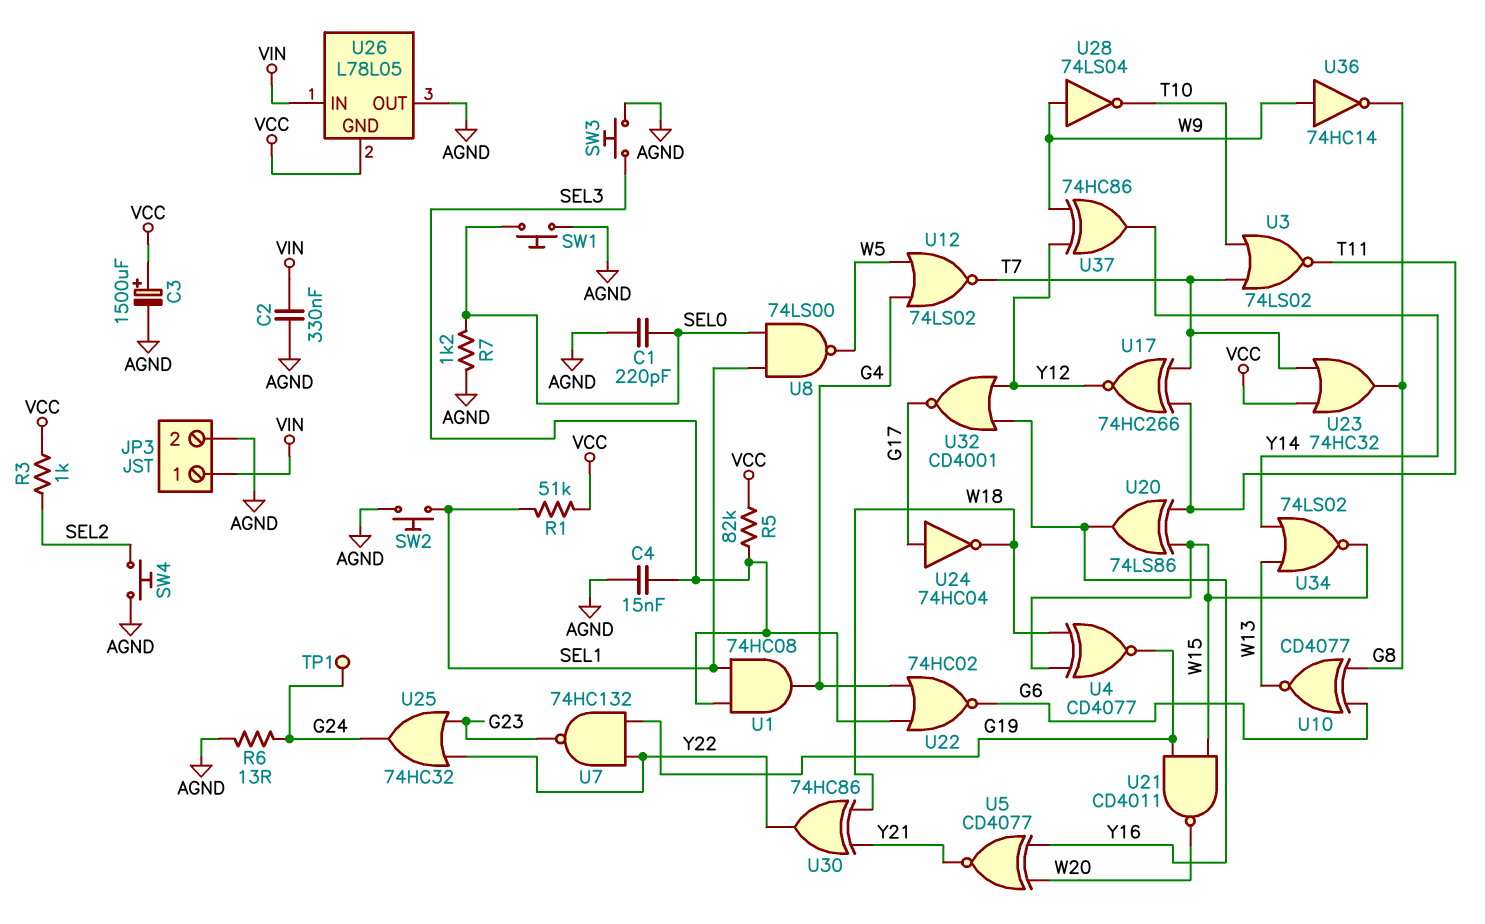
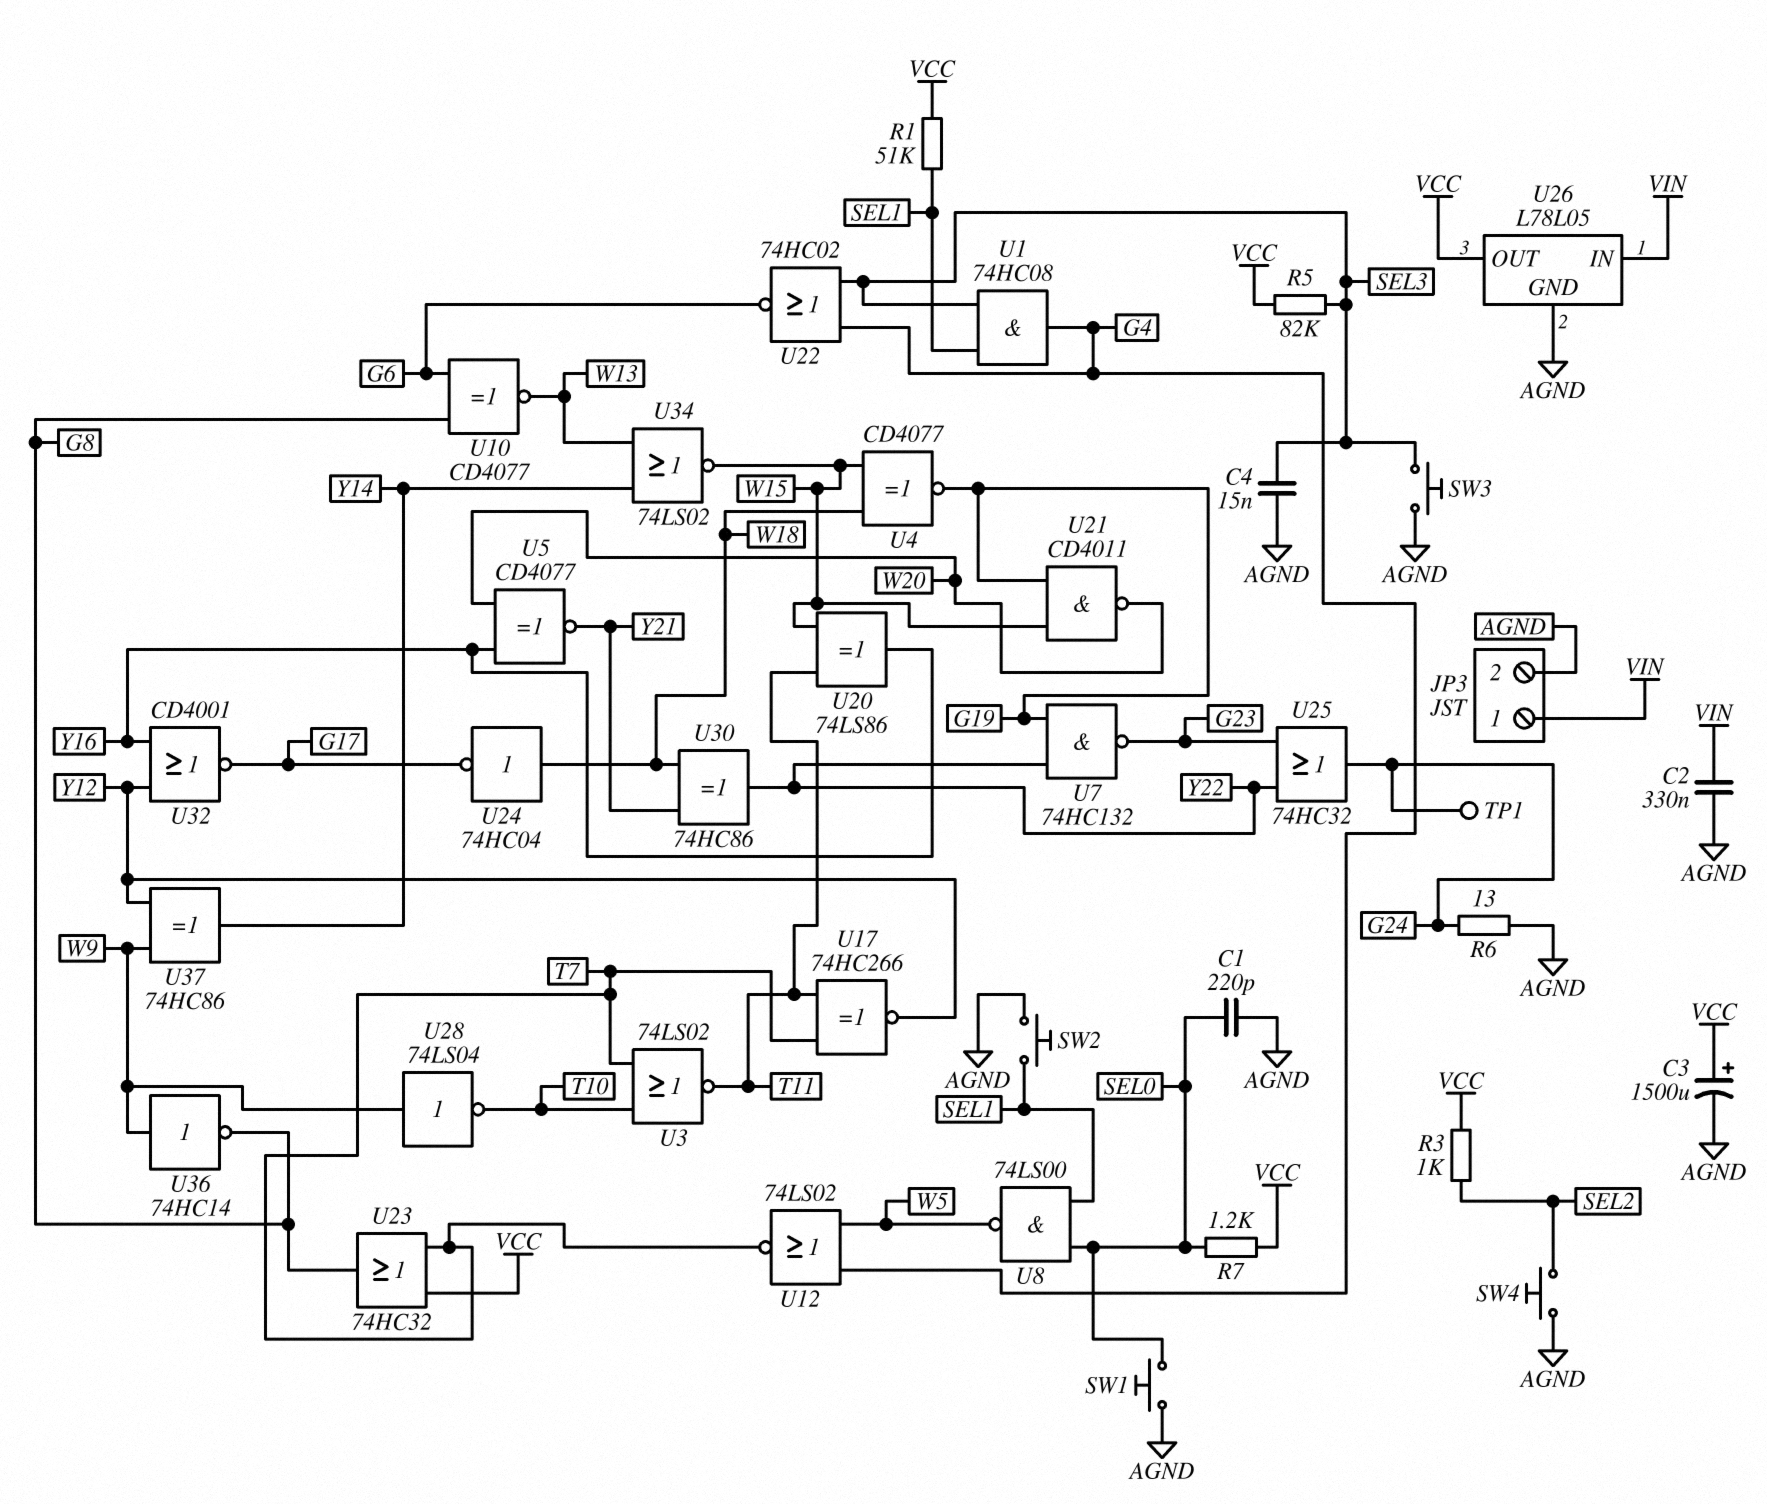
R7: 1.2k (AGND, SEL0) -> 1.2k (SEL0, VCC)
U24: NOT 74HC04 (in G17, out W18) -> NOT 74HC04 (in W18, out G17)
U26 pin GND: VCC -> AGND
U26 pin OUT: AGND -> VCC

